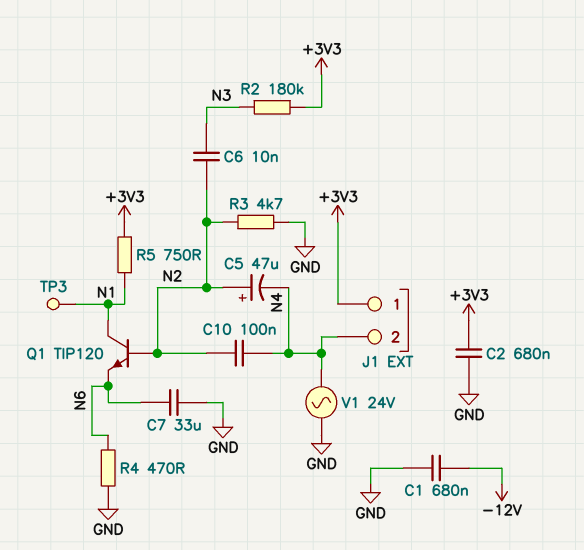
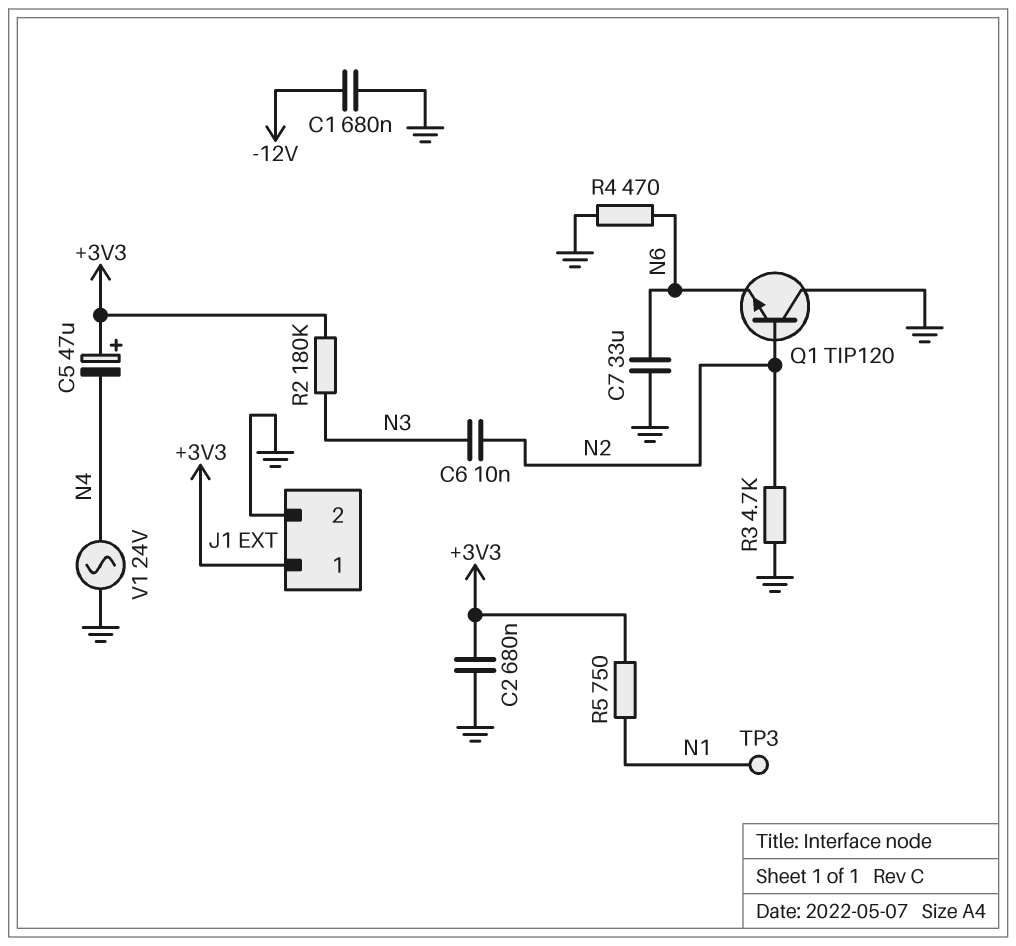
C5: 47uF (plus N2, minus N4) -> 47uF (plus +3V3, minus N4)
C10: 100nF (N2, N4) -> none
J1 pin 2: N4 -> GND
Q1: NPN TIP120 (B N2, C N1, E N6) -> NPN TIP120 (B N2, C GND, E N6)

